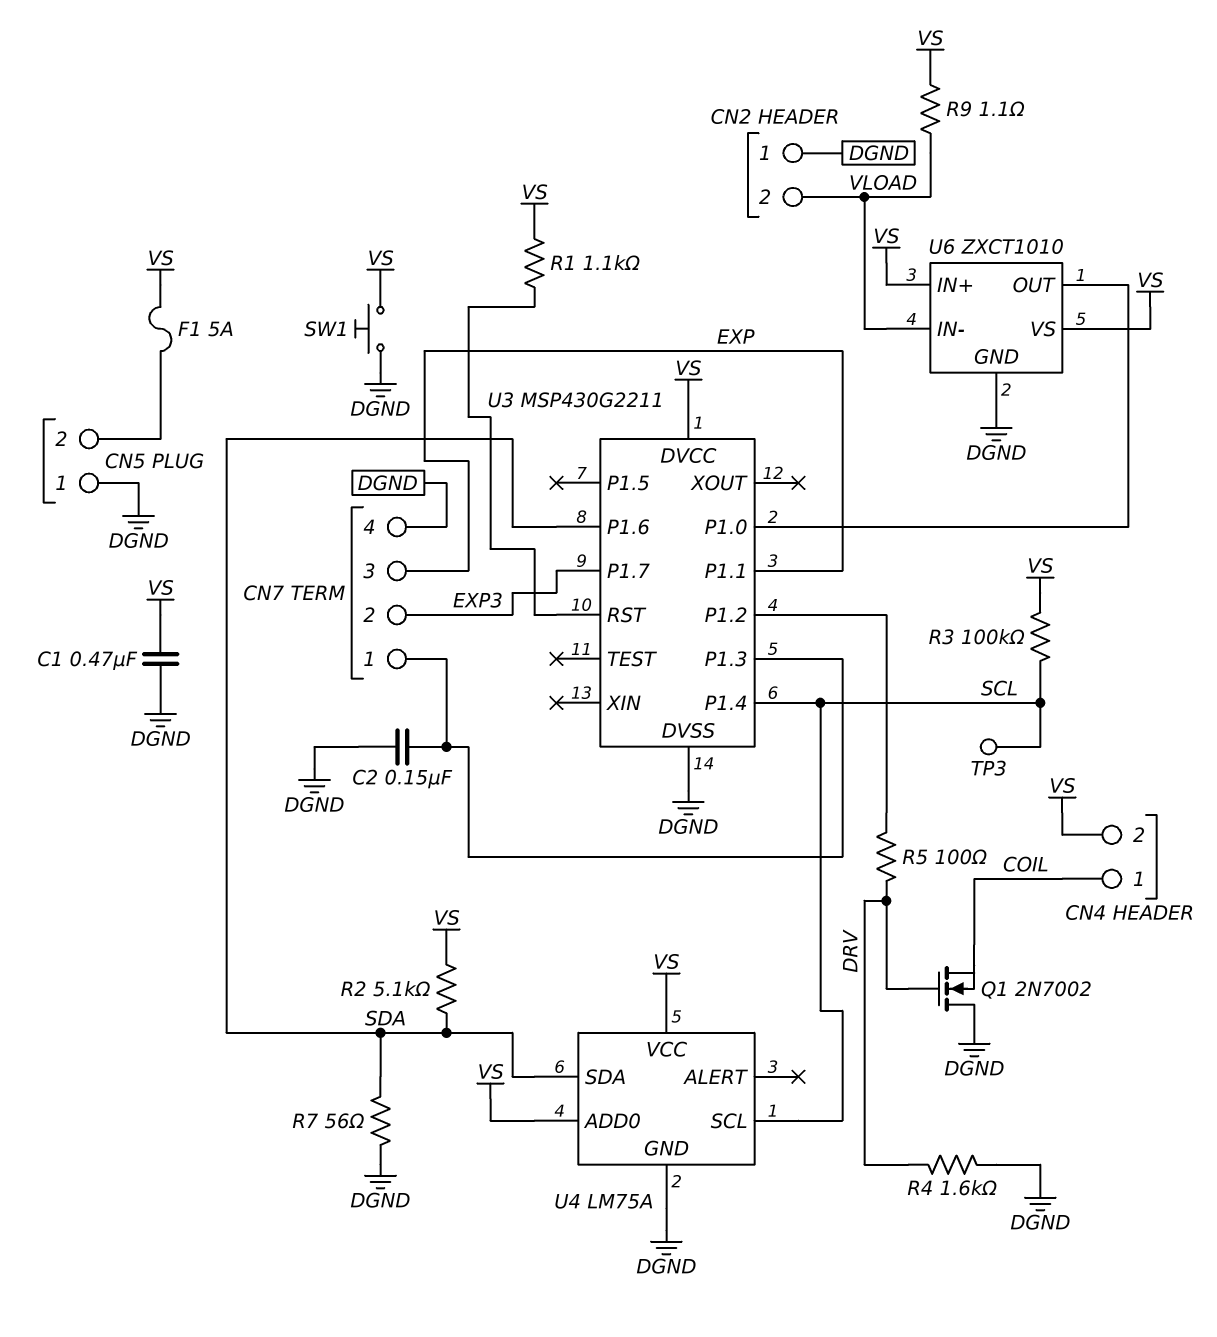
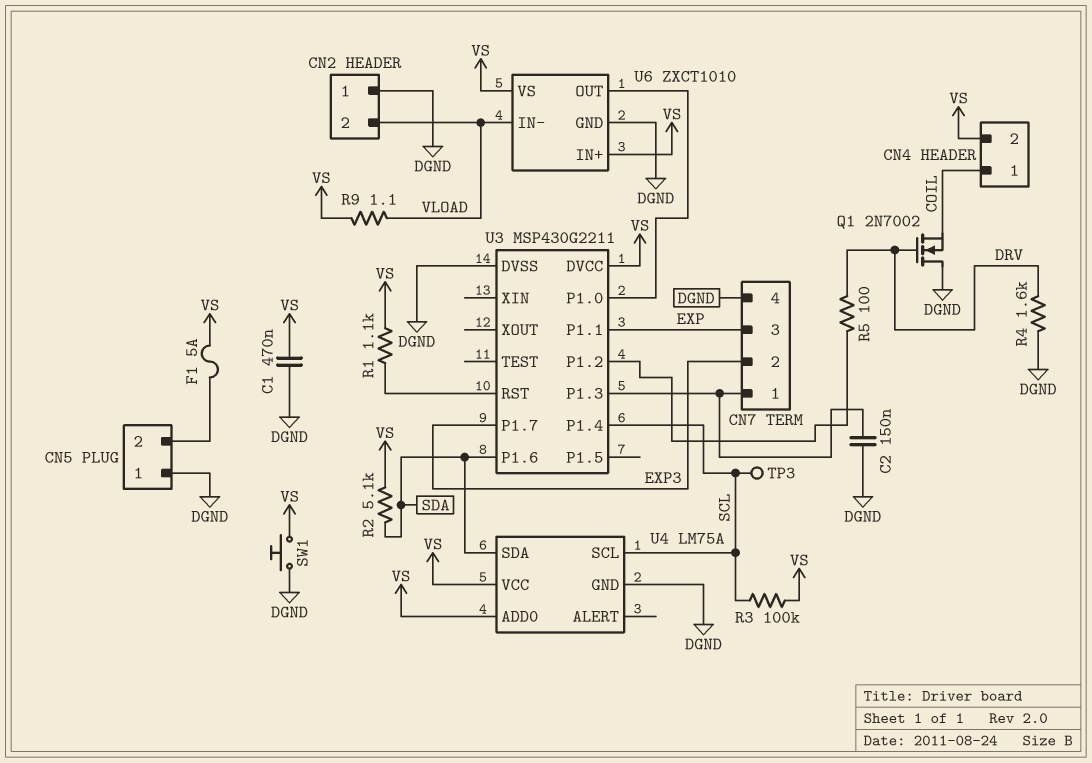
R7: 56 (DGND, SDA) -> none

